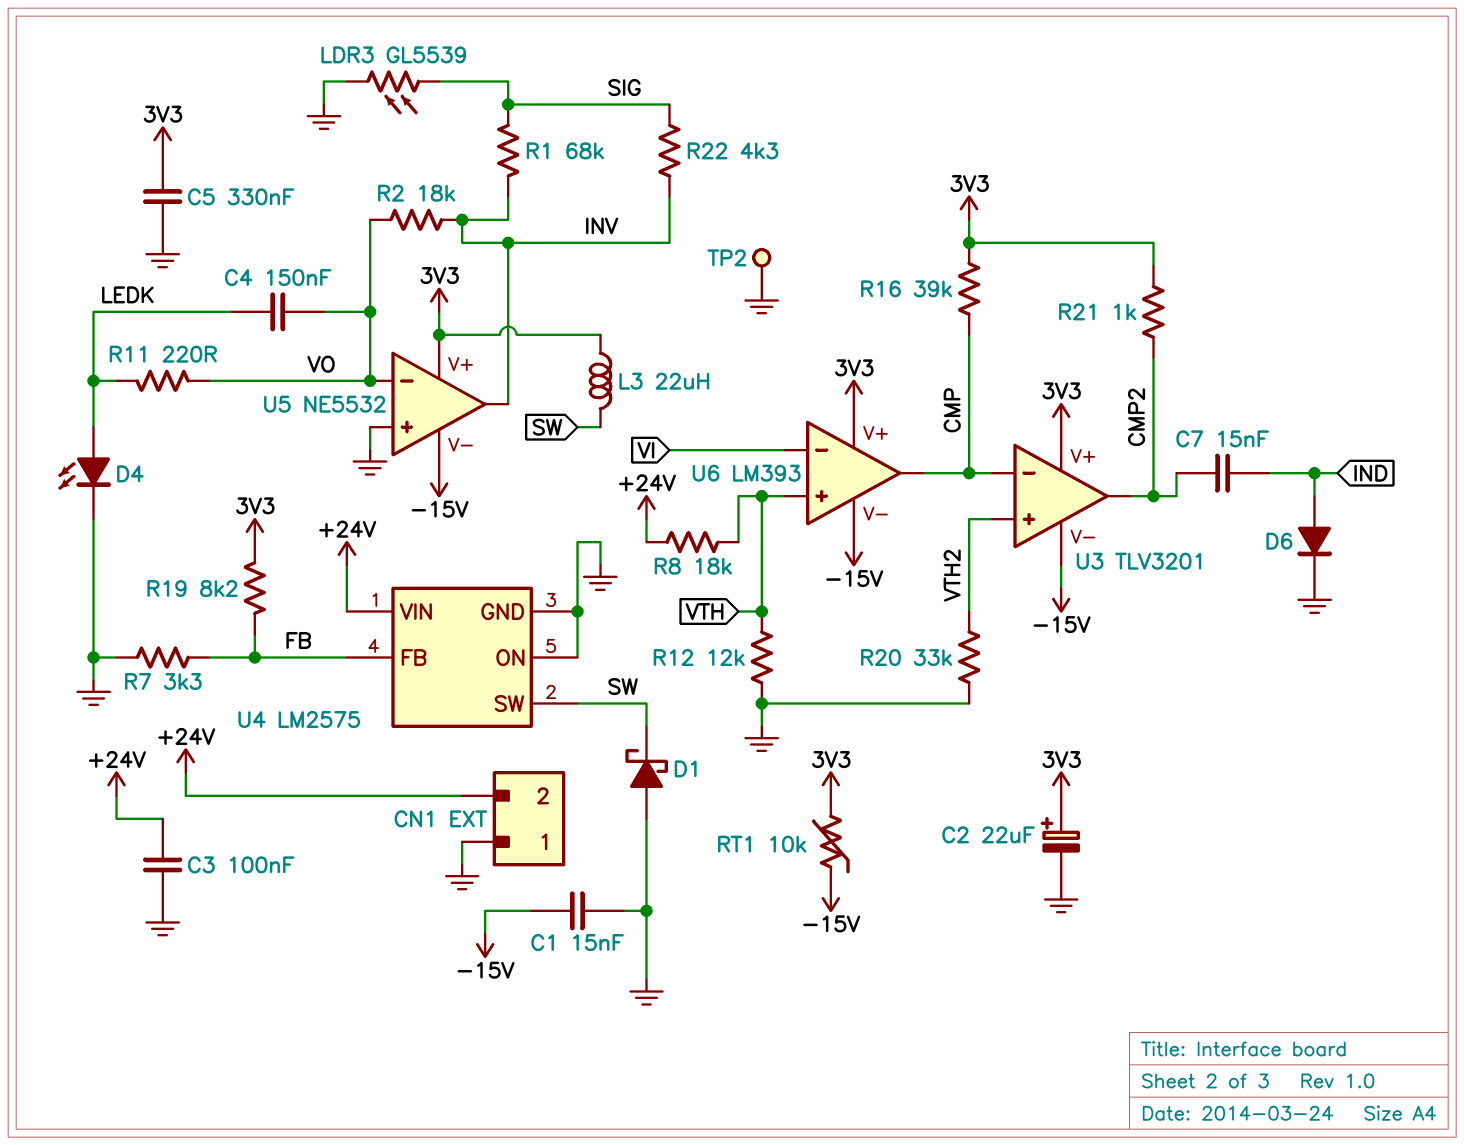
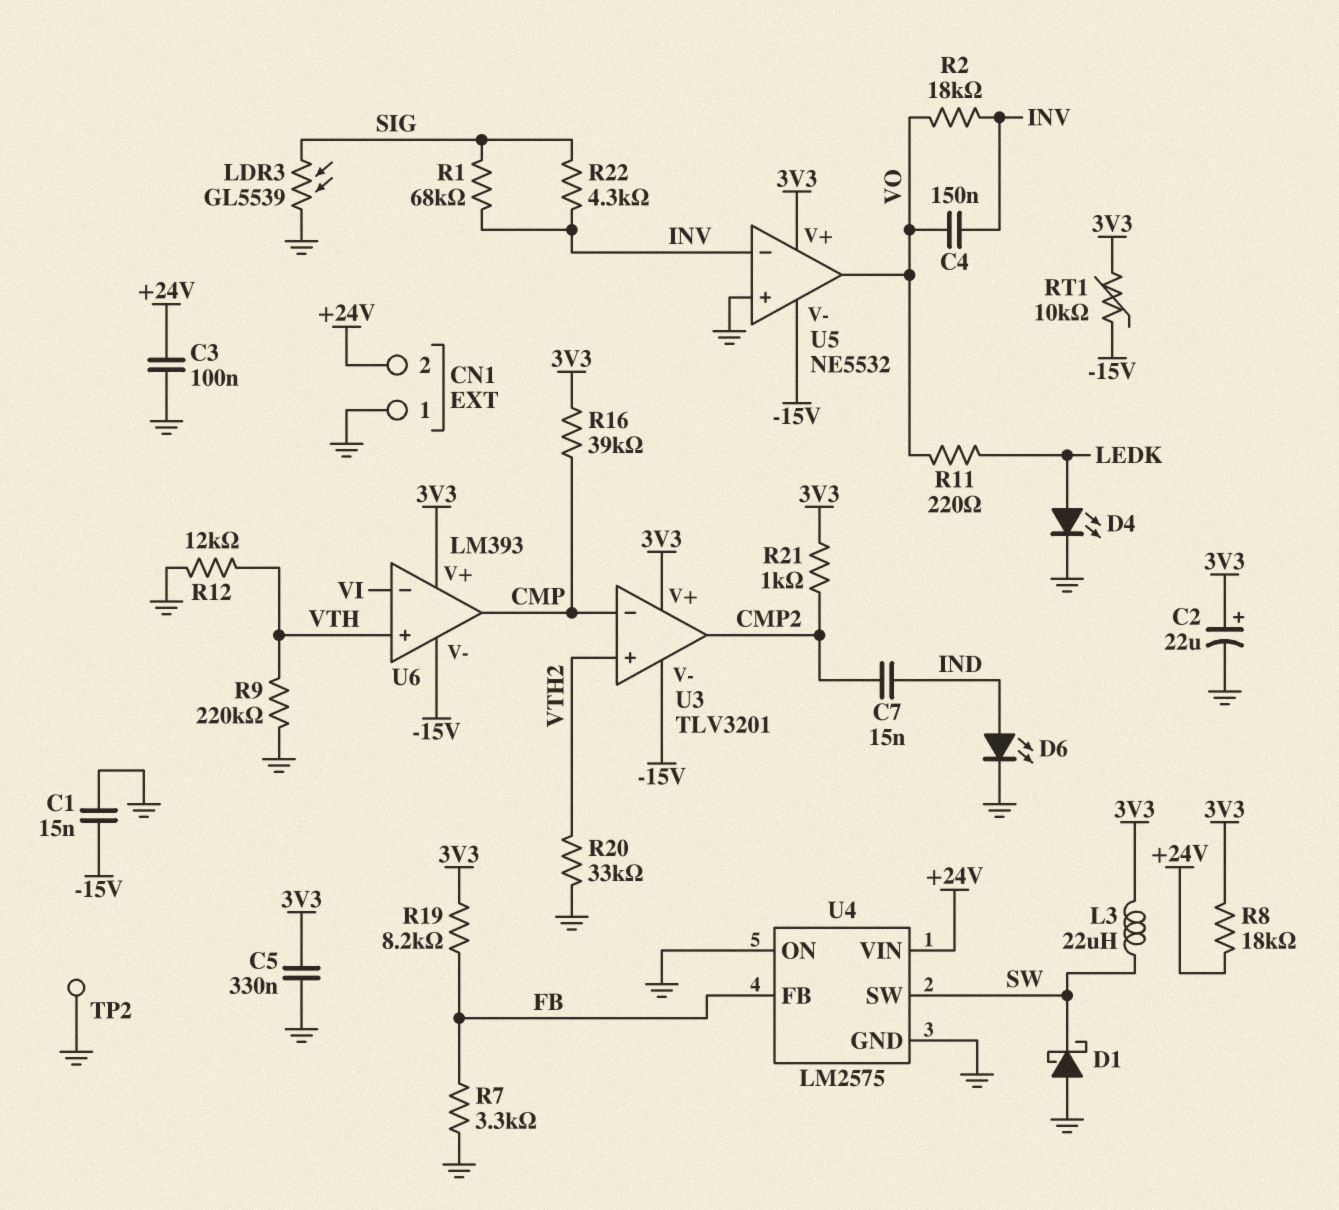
C4: 150nF (LEDK, VO) -> 150nF (INV, VO)
D6: diode (A IND, K GND) -> LED (A IND, K GND)
R8: 18k (+24V, VTH) -> 18k (+24V, 3V3)
R9: none -> 220k (GND, VTH)
U5 pin in-: VO -> INV
U5 pin out: INV -> VO

